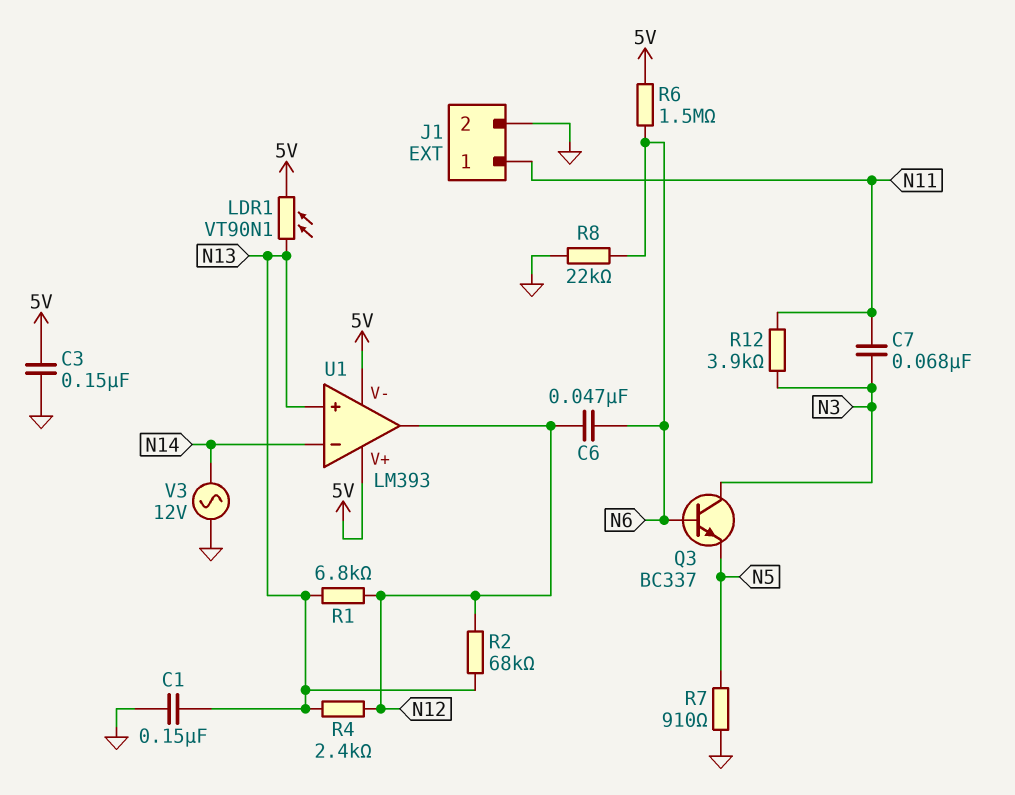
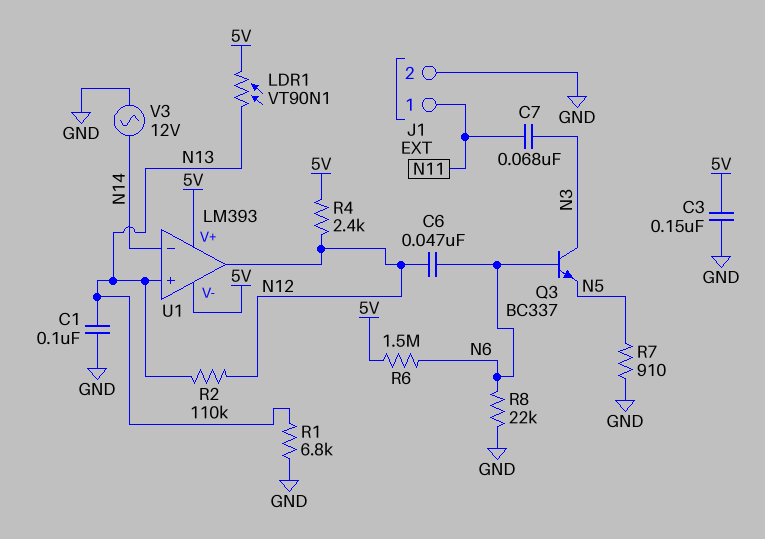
C1: 150nF (GND, N13) -> 100nF (GND, N13)
R1: 6.8k (N12, N13) -> 6.8k (GND, N13)
R2: 68k (N12, N13) -> 110k (N12, N13)
R4: 2.4k (N12, N13) -> 2.4k (5V, N12)
R12: 3.9k (N3, N11) -> none

